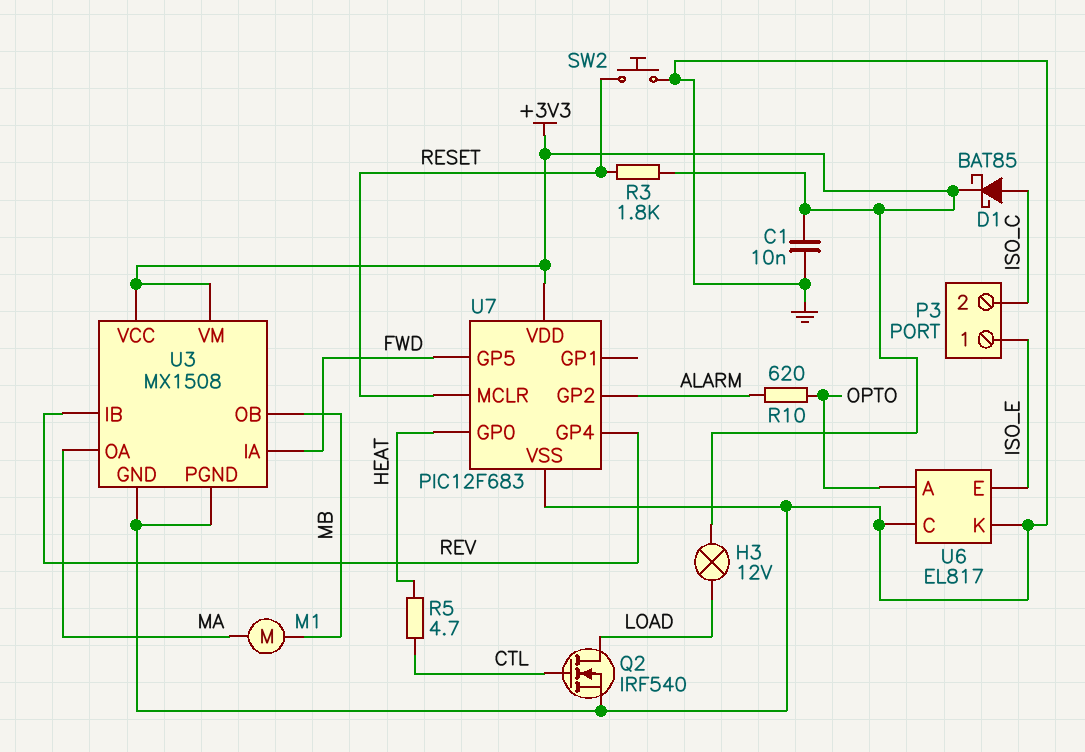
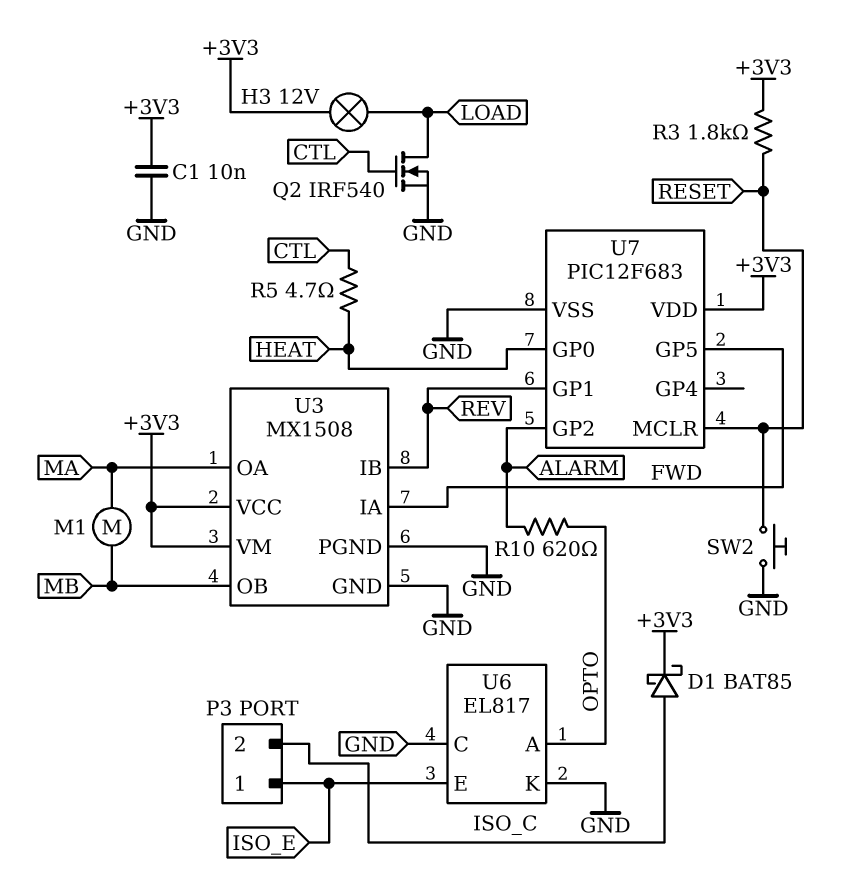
U7 pin GP1: none -> REV
U7 pin GP4: REV -> none

